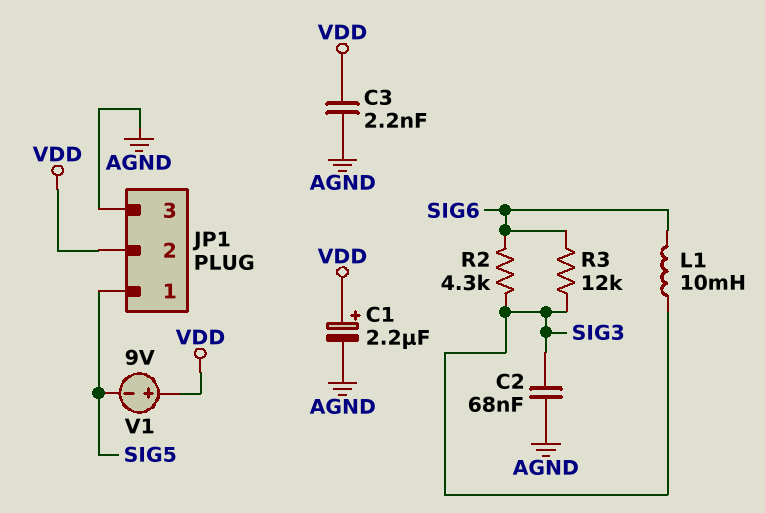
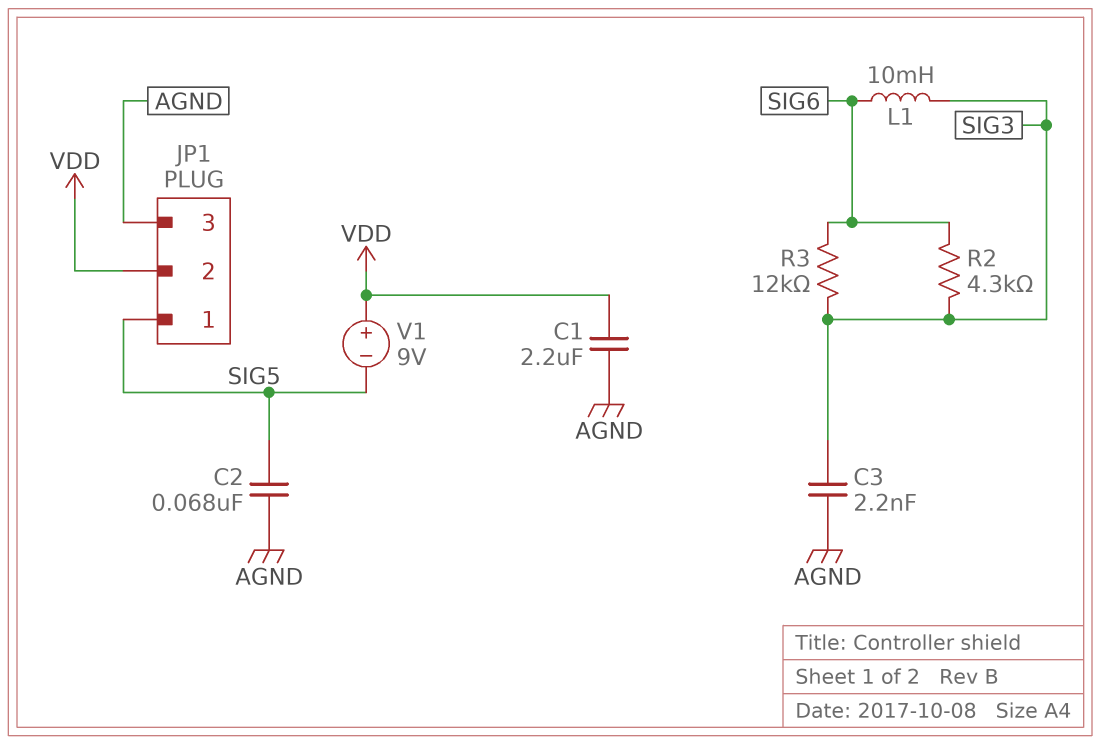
C1: 2.2uF (plus VDD, minus AGND) -> 2.2uF (AGND, VDD)
C2: 68nF (AGND, SIG3) -> 68nF (AGND, SIG5)
C3: 2.2nF (AGND, VDD) -> 2.2nF (AGND, SIG3)

